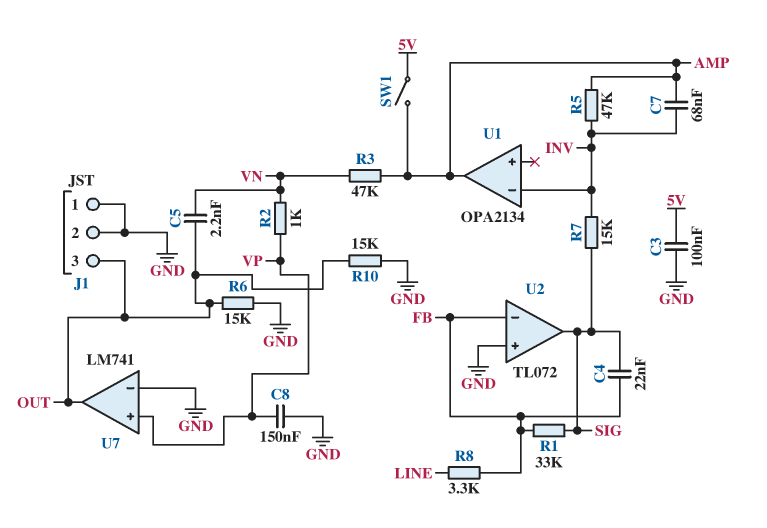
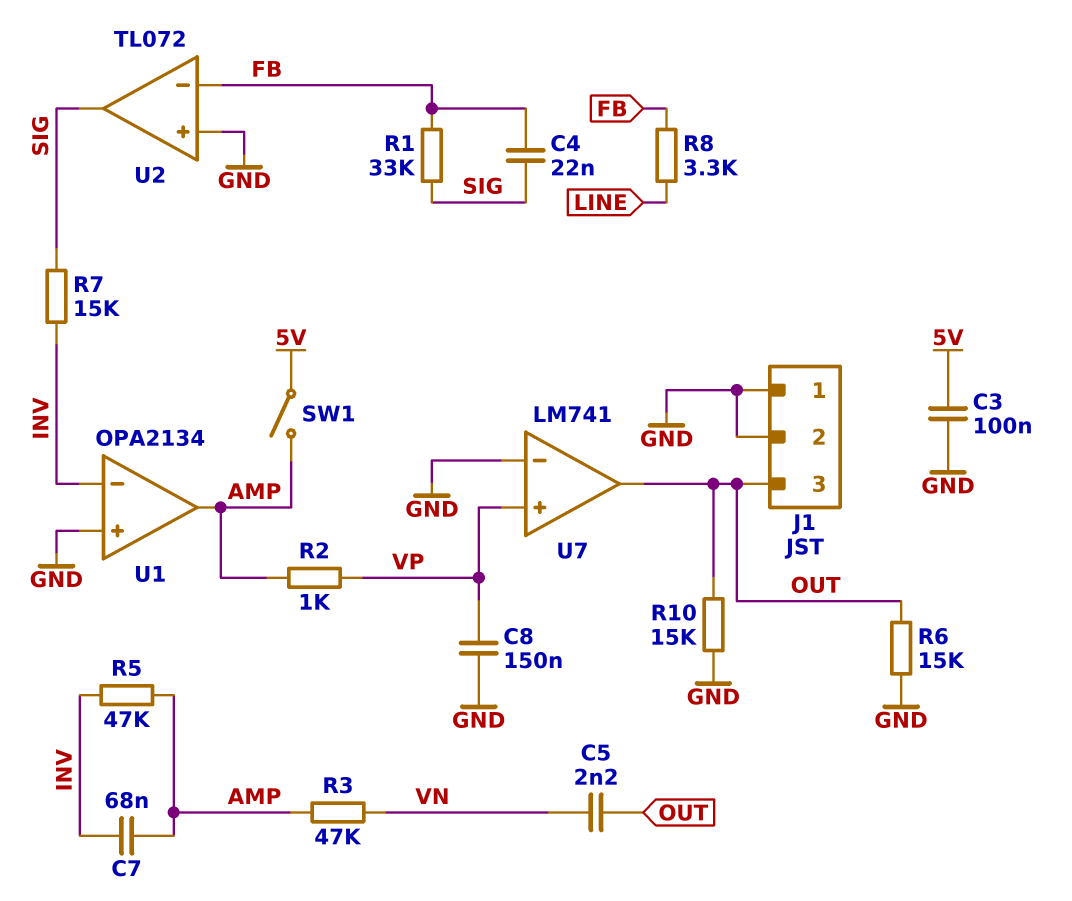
R2: 1k (VN, VP) -> 1k (AMP, VP)
U1 pin in+: none -> GND

